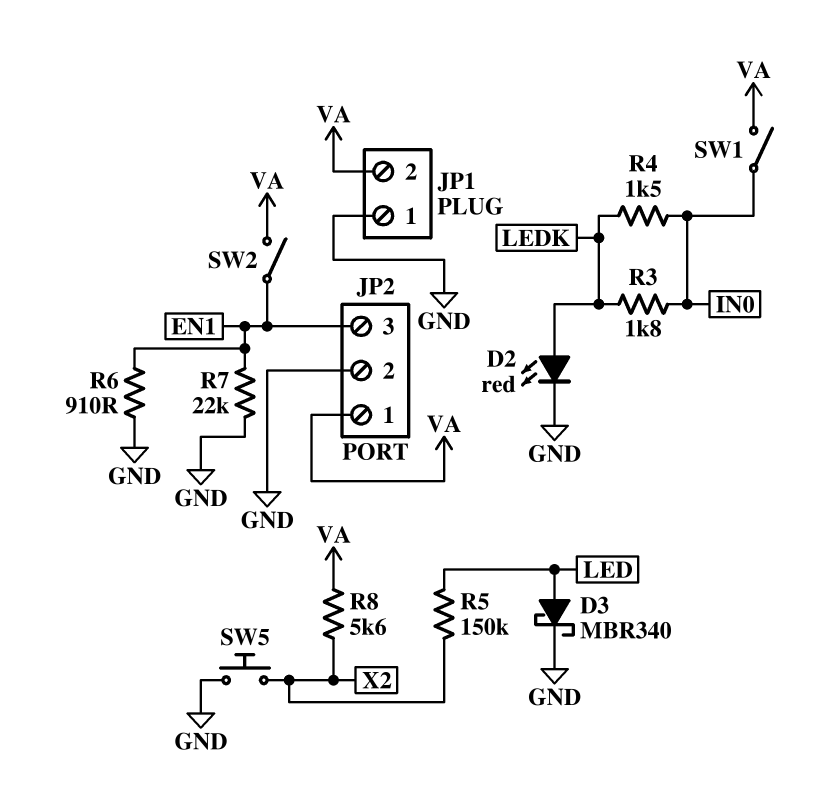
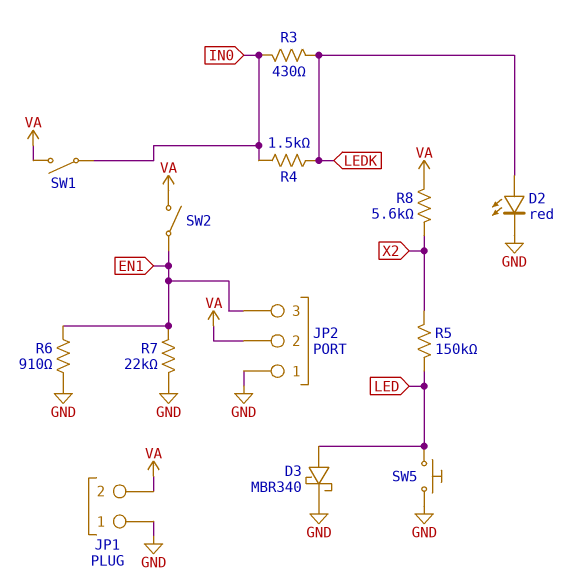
JP2 pin 1: VA -> GND
JP2 pin 2: GND -> VA
R3: 1.8k (IN0, LEDK) -> 430 (IN0, LEDK)
SW5: button (GND, X2) -> button (GND, LED)

